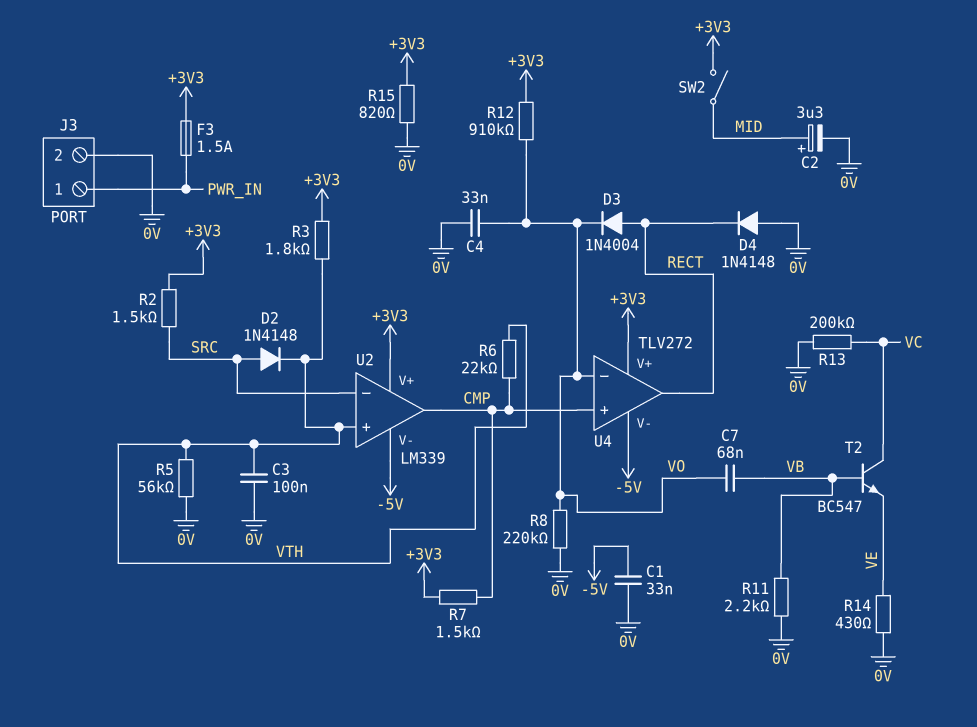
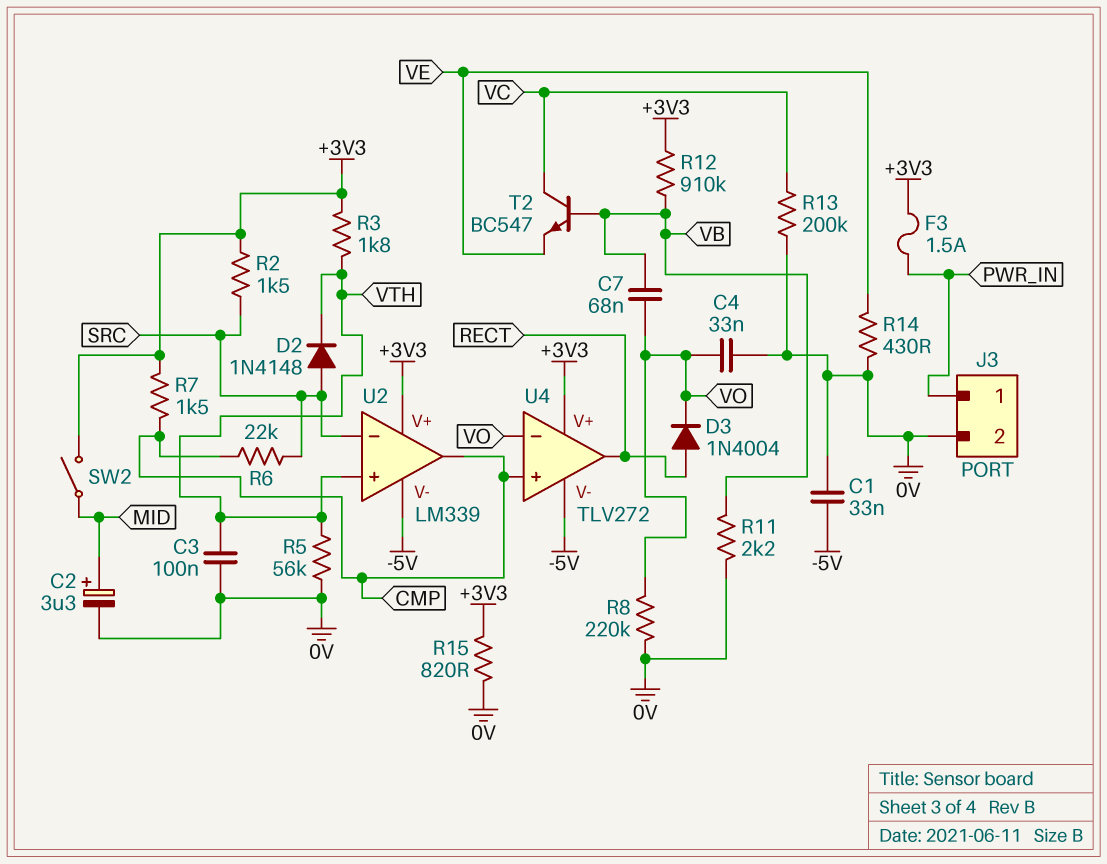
D4: diode 1N4148 (A 0V, K RECT) -> none
R6: 22k (CMP, VTH) -> 22k (CMP, SRC)
R12: 910k (+3V3, VO) -> 910k (+3V3, VB)

